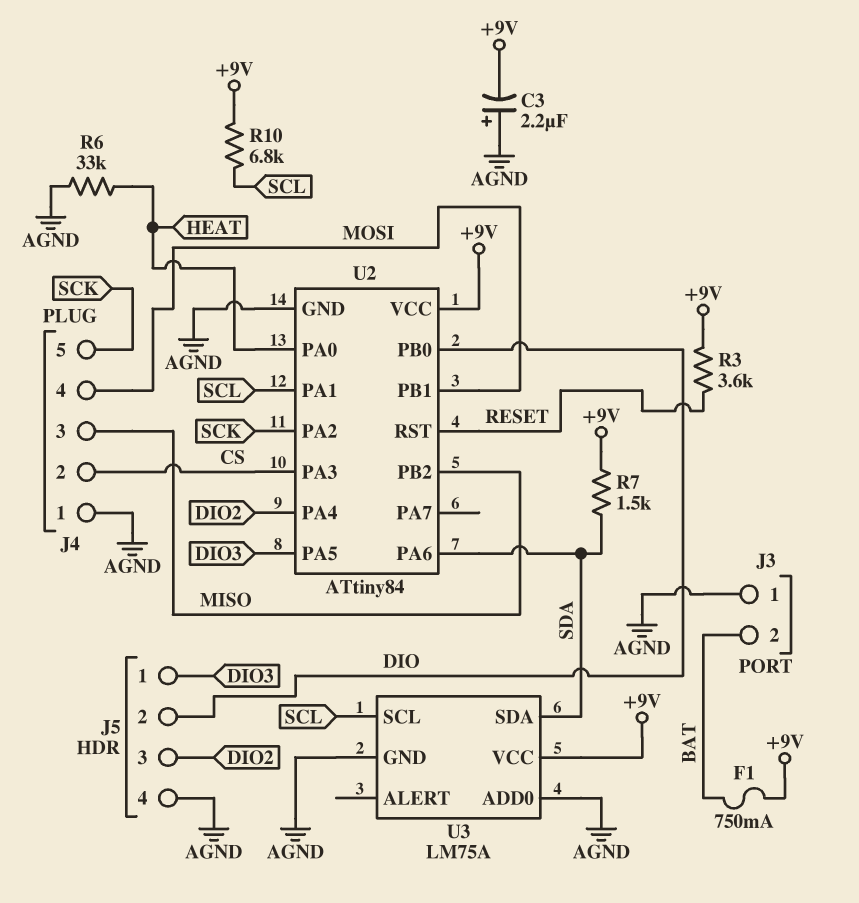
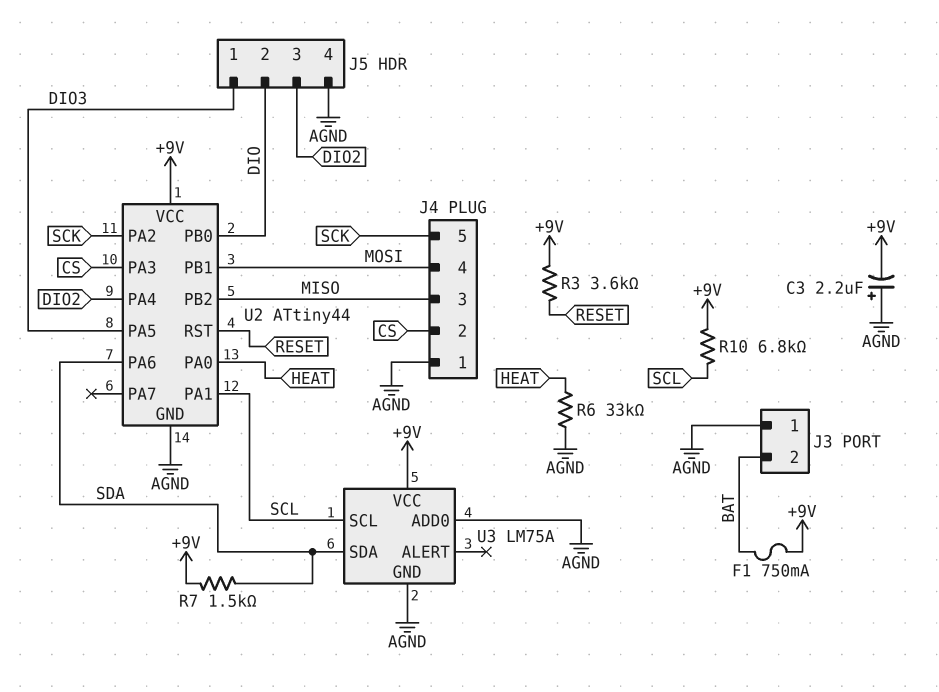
U2: ATtiny84 -> ATtiny44

